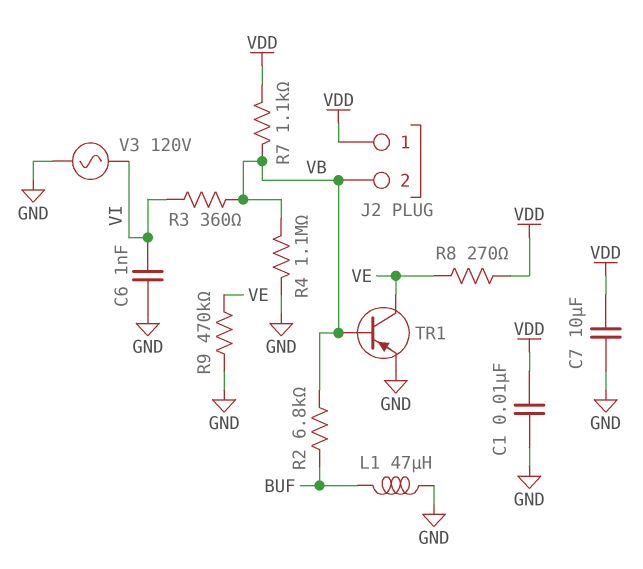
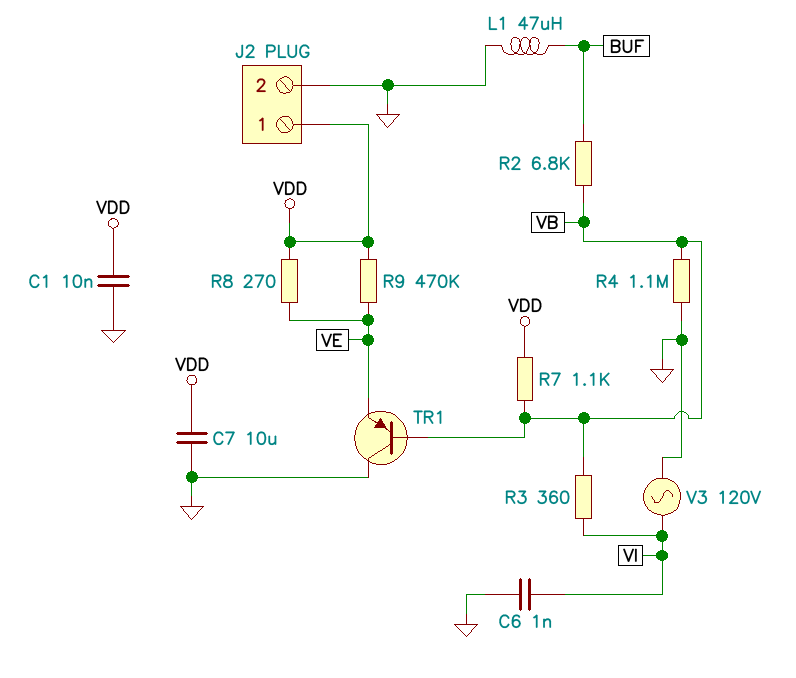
J2 pin 2: VB -> GND
R9: 470k (GND, VE) -> 470k (VDD, VE)
TR1: PNP (B VB, C VE, E GND) -> PNP (B VB, C GND, E VE)

